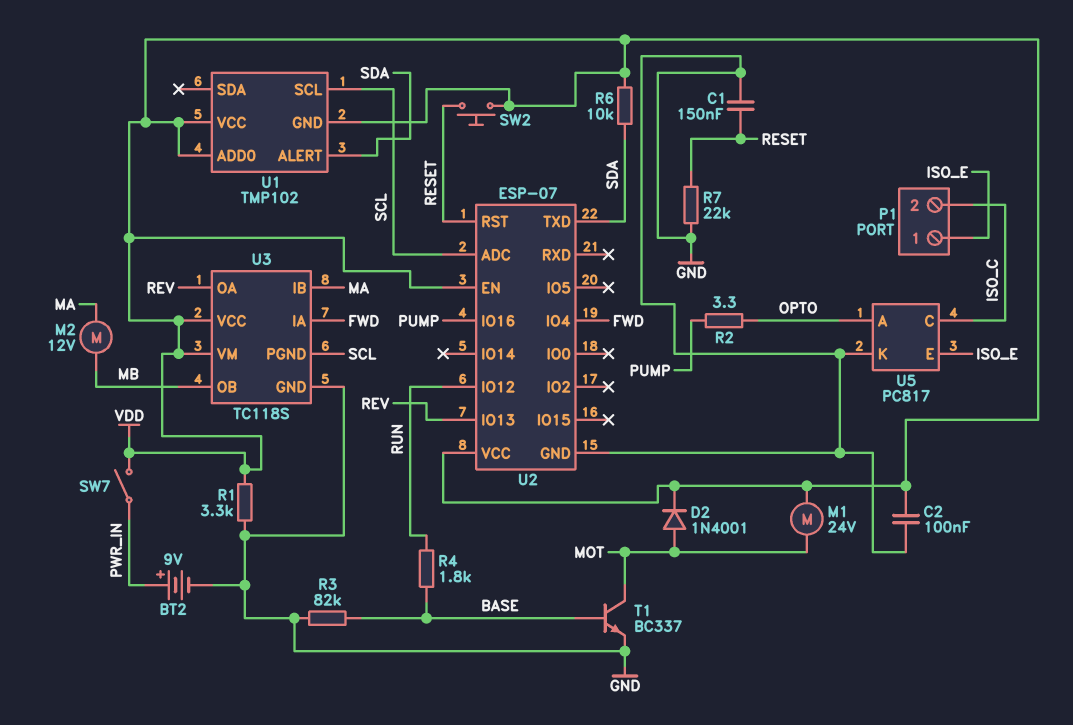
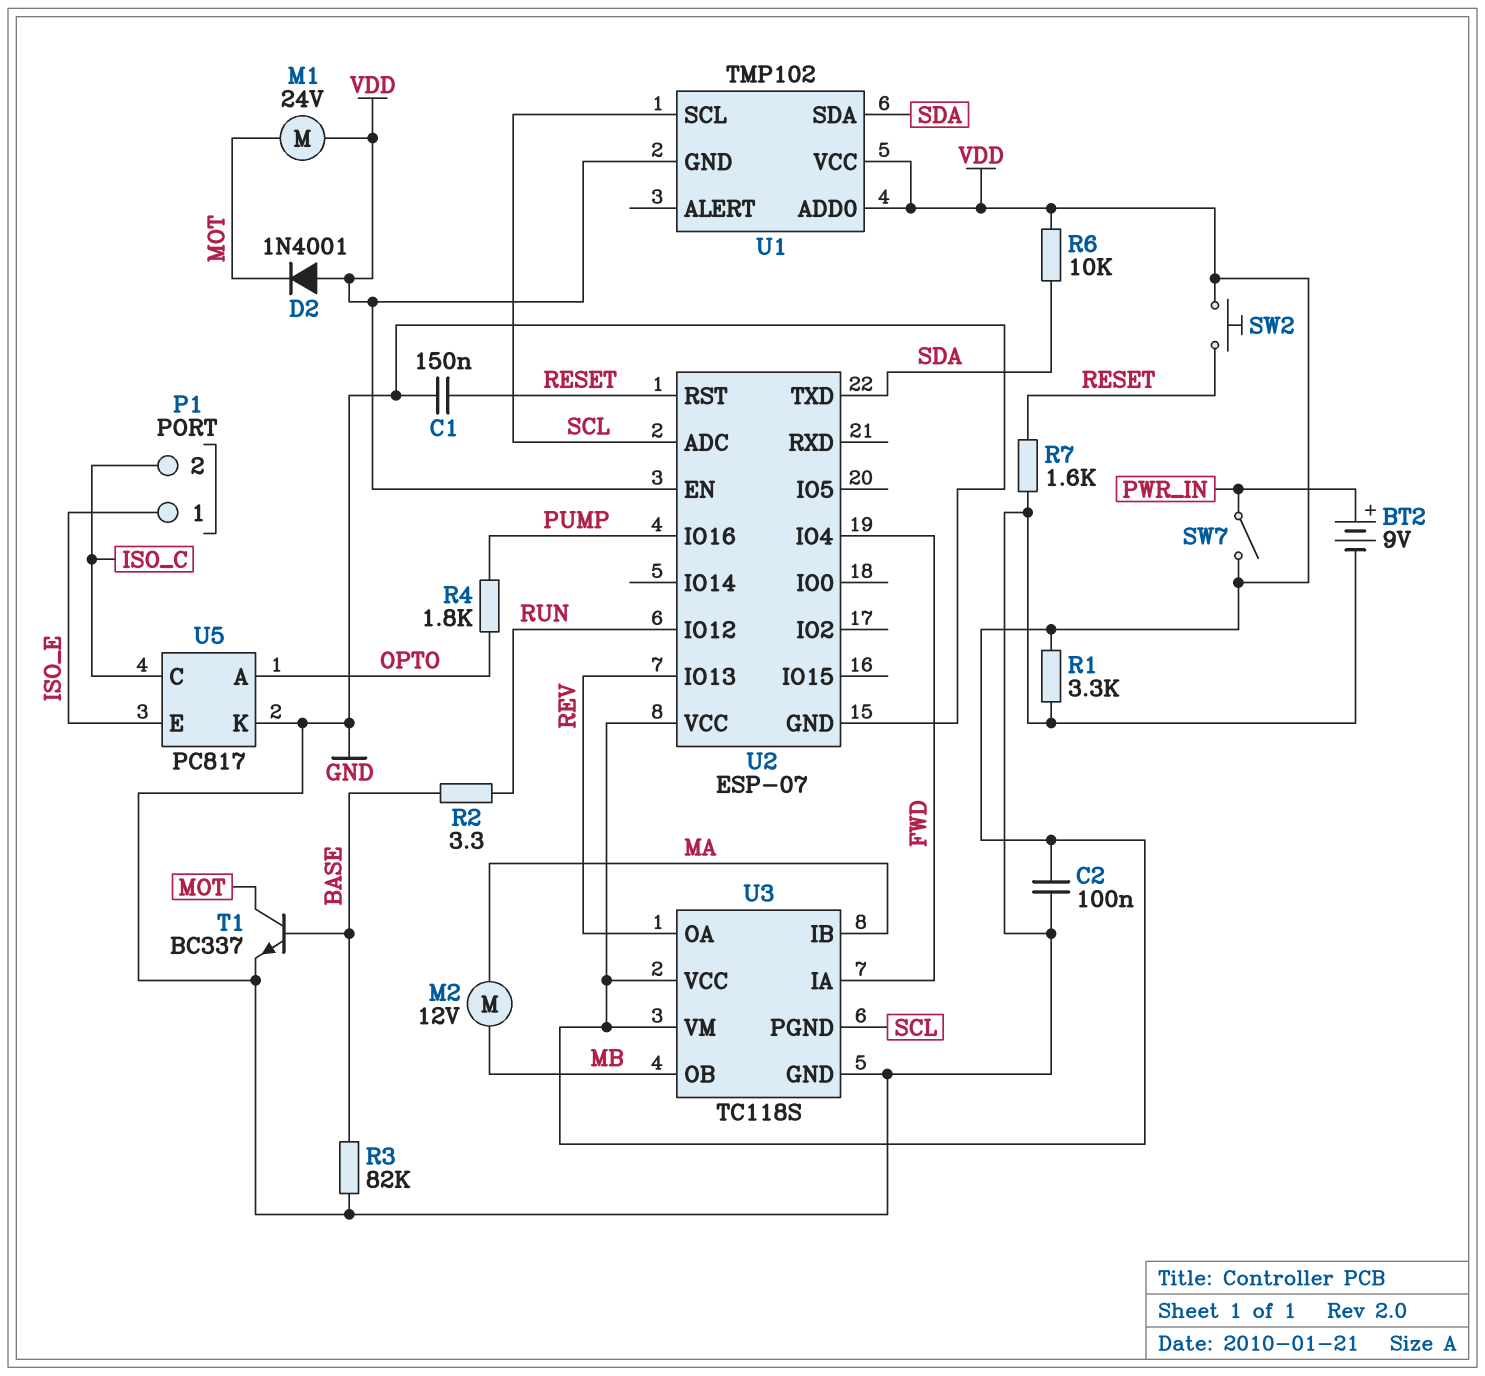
D2: diode 1N4001 (A MOT, K VDD) -> diode 1N4001 (A VDD, K MOT)
R2: 3.3 (OPTO, PUMP) -> 3.3 (BASE, RUN)
R4: 1.8k (BASE, RUN) -> 1.8k (OPTO, PUMP)
R7: 22k (GND, RESET) -> 1.6k (GND, RESET)
U1 pin ALERT: SDA -> none
U1 pin SDA: none -> SDA

